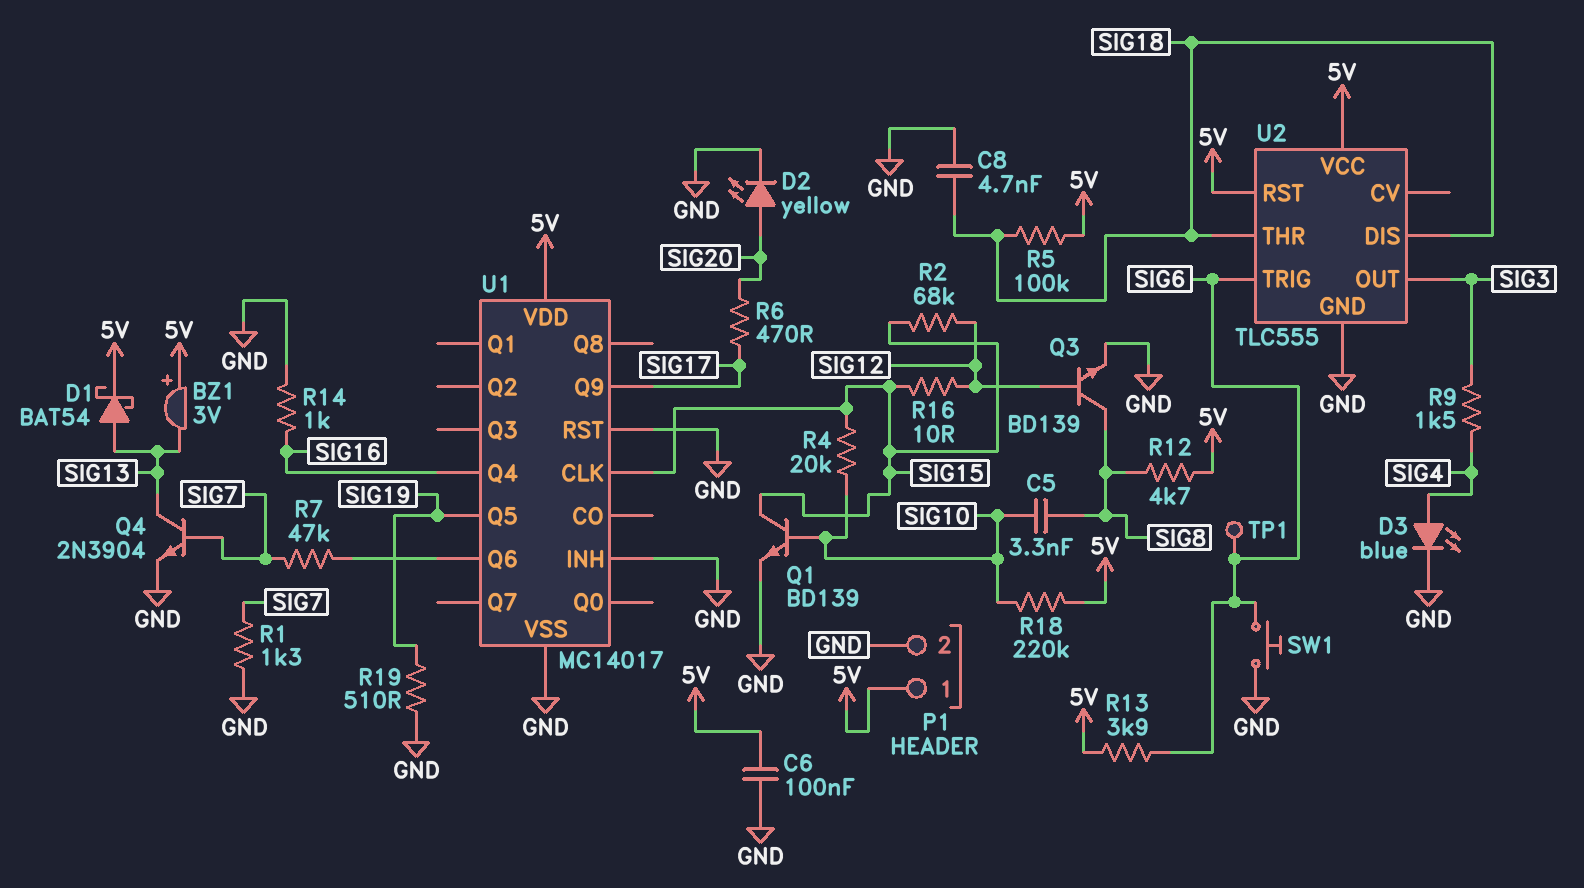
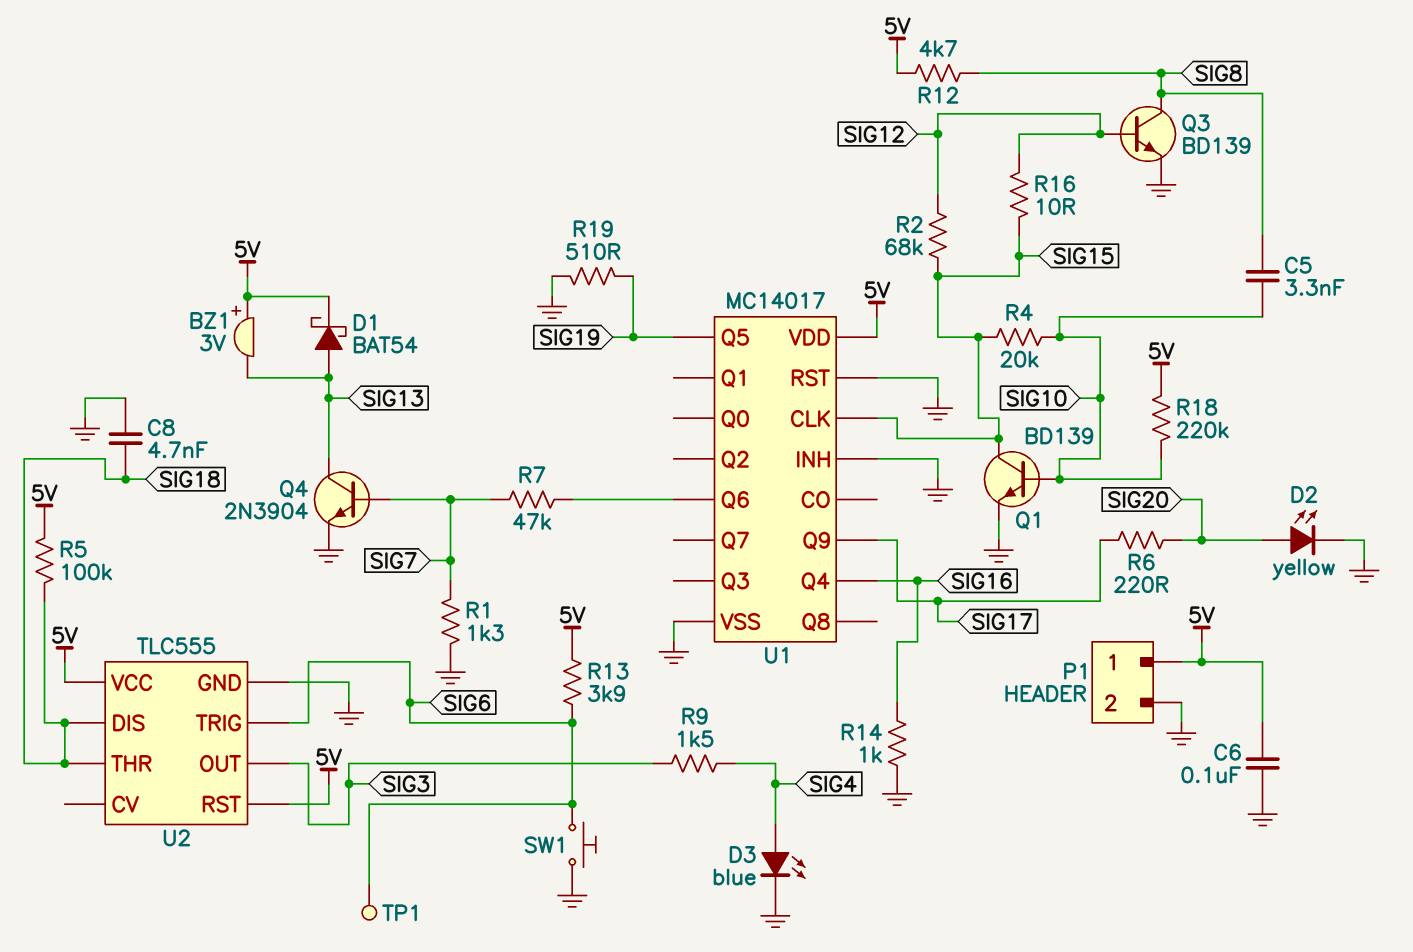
R6: 470 (SIG17, SIG20) -> 220 (SIG17, SIG20)

